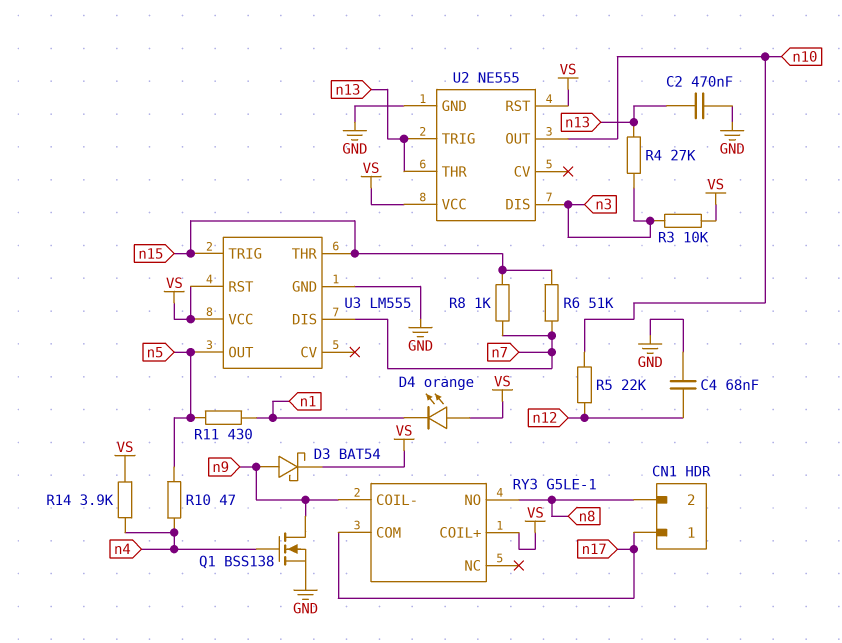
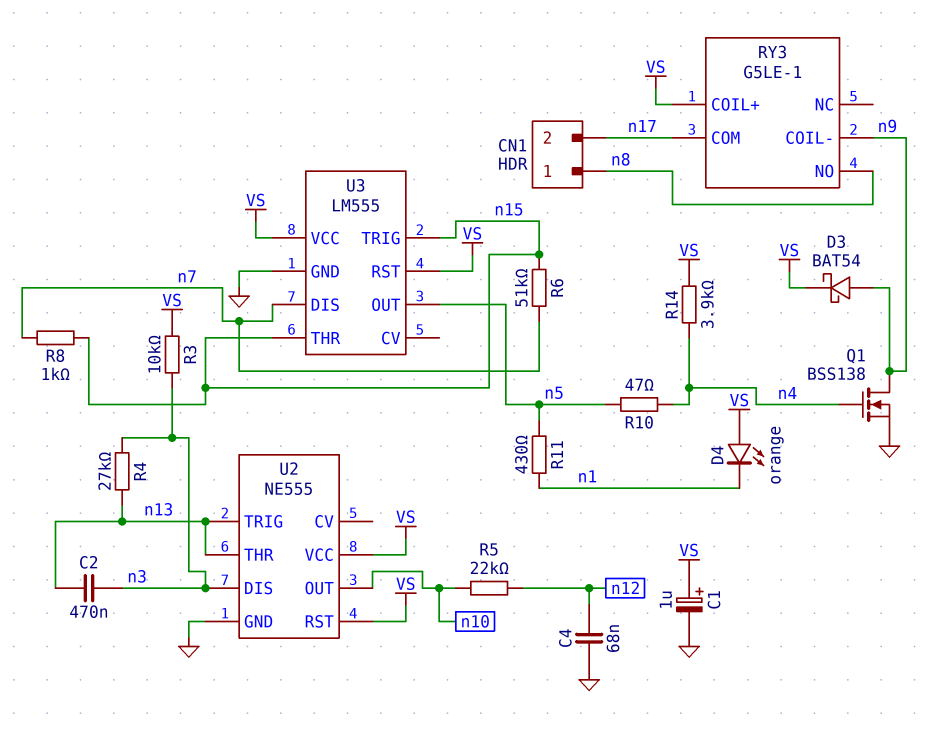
C1: none -> 1uF (plus VS, minus GND)
C2: 470nF (GND, n13) -> 470nF (n3, n13)
CN1 pin 1: n17 -> n8
CN1 pin 2: n8 -> n17

